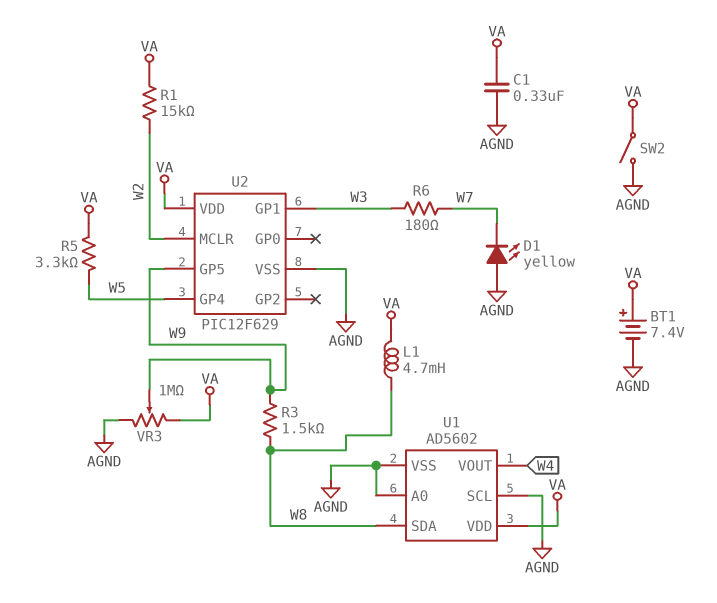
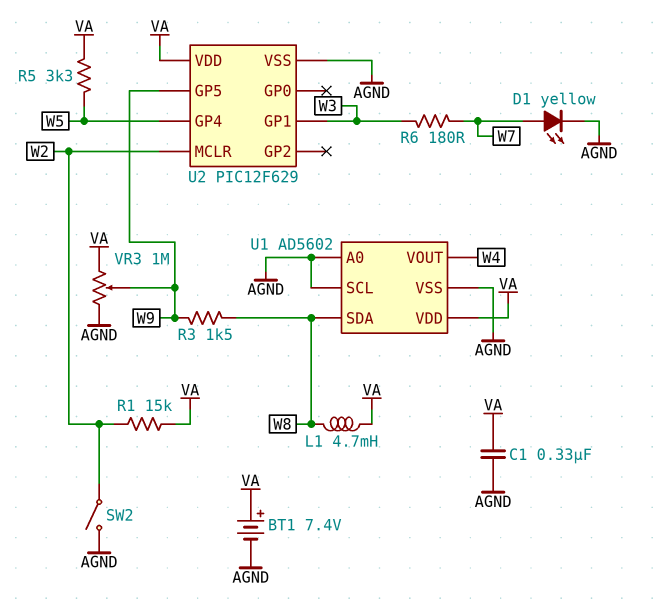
D1: LED yellow (A AGND, K W7) -> LED yellow (A W7, K AGND)
SW2: switch (AGND, VA) -> switch (AGND, W2)

